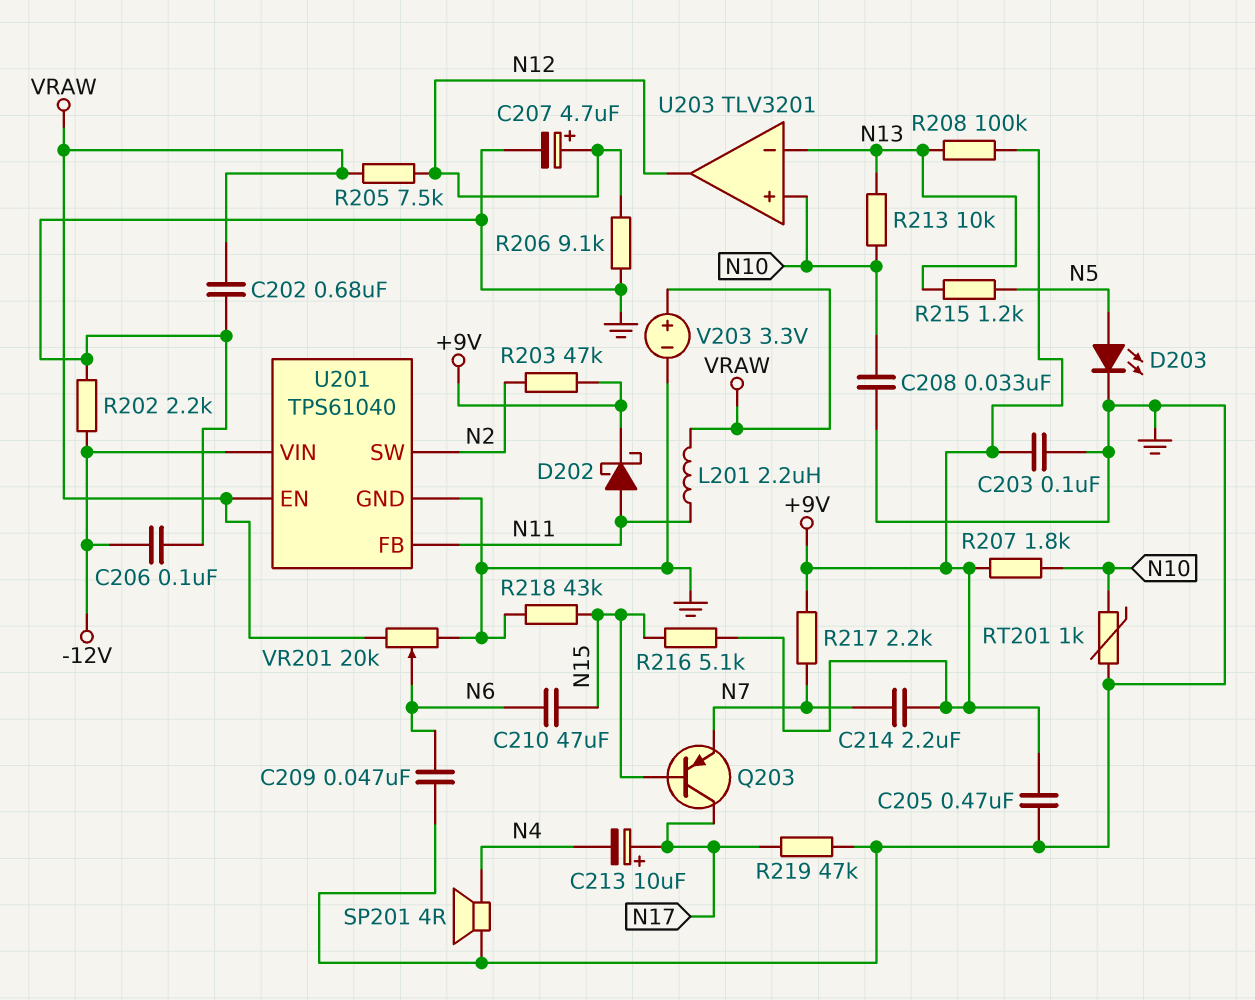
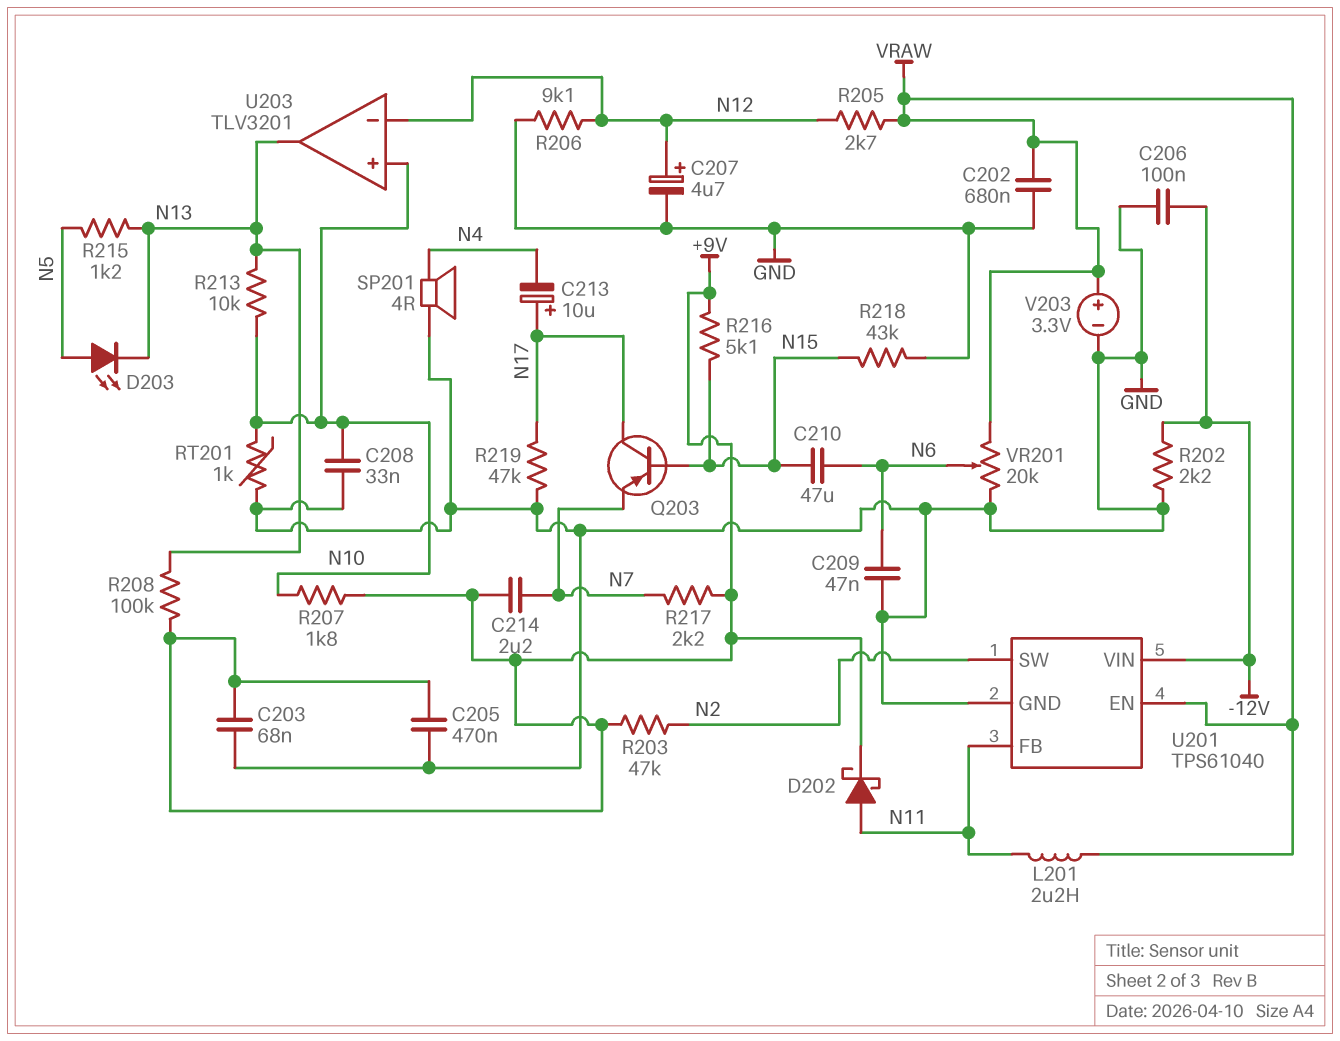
C203: 100nF (+9V, GND) -> 68nF (+9V, GND)
D203: LED (A N5, K GND) -> LED (A N5, K N13)
R205: 7.5k (N12, VRAW) -> 2.7k (N12, VRAW)
U203 pin in-: N13 -> N12
U203 pin out: N12 -> N13

